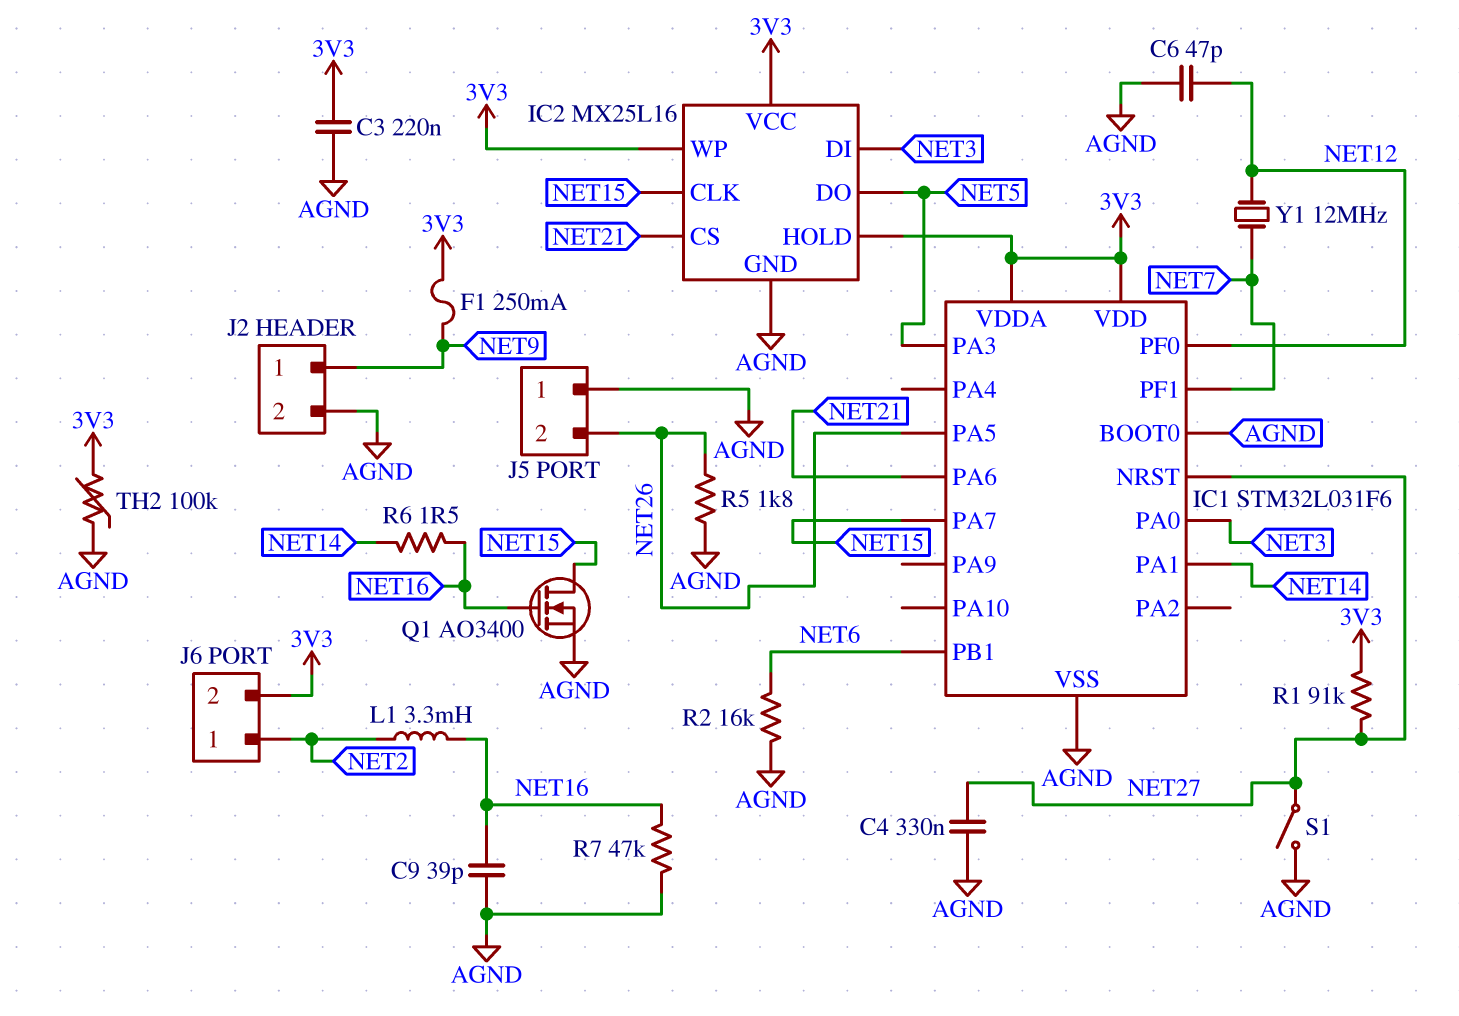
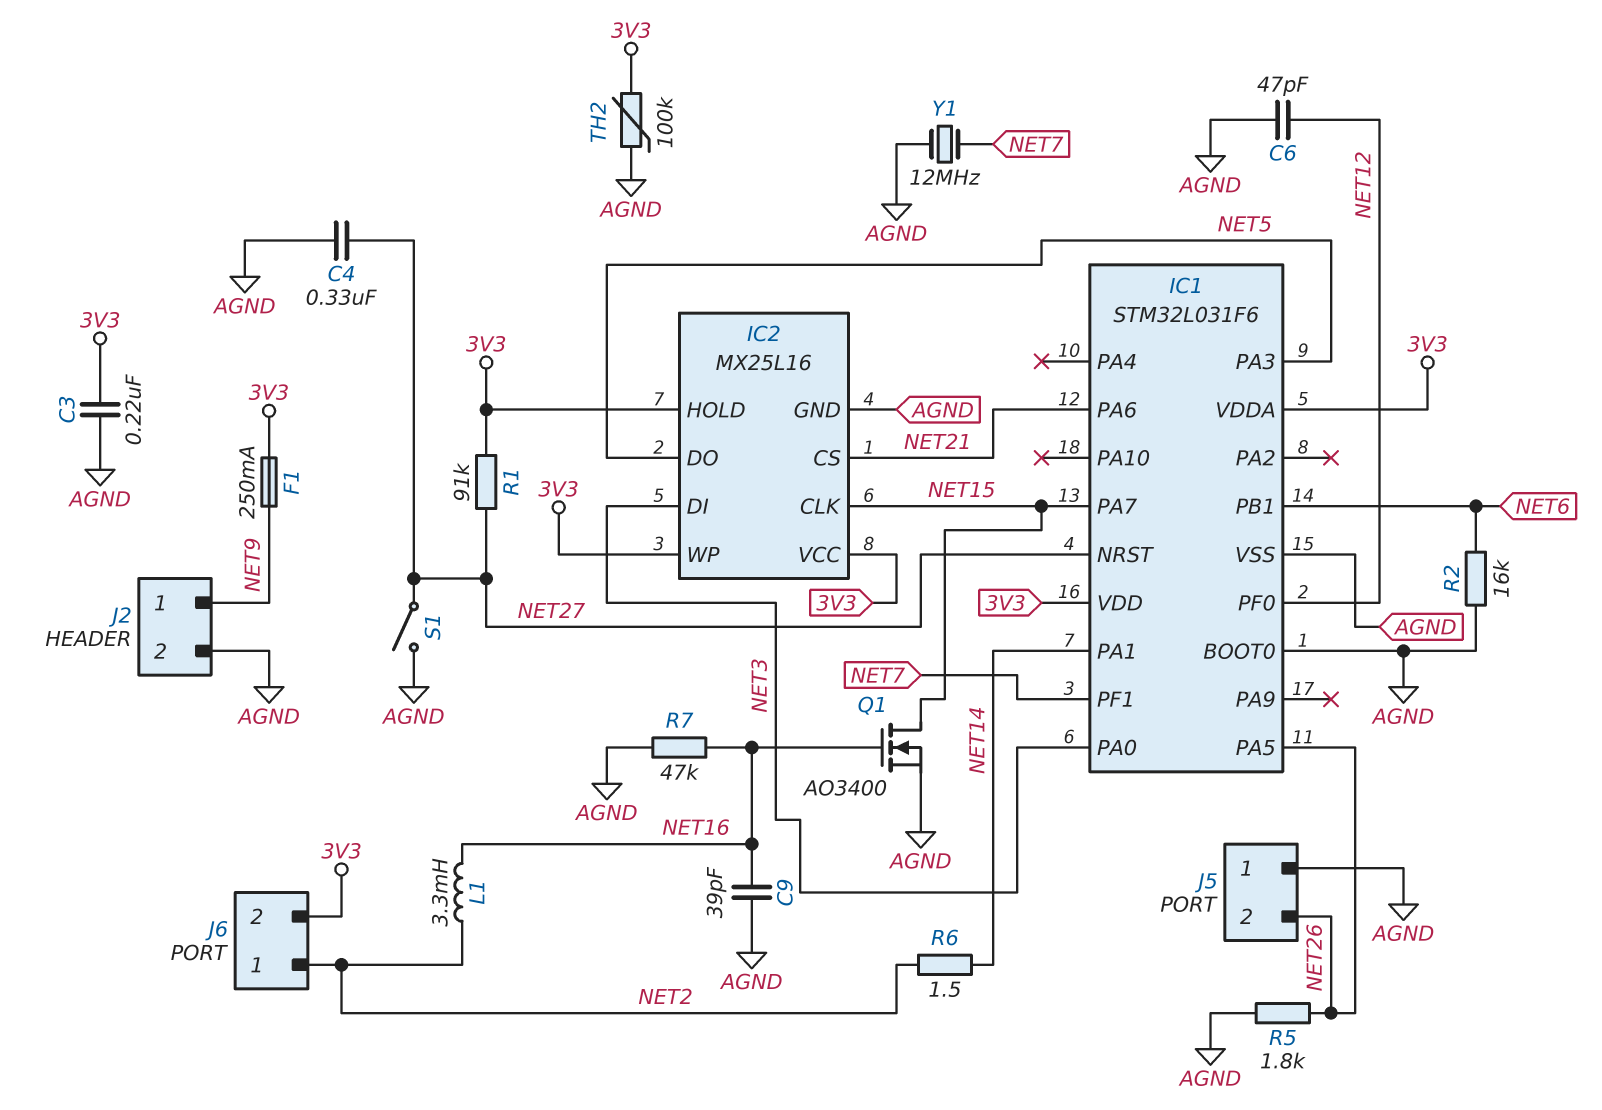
R6: 1.5 (NET14, NET16) -> 1.5 (NET2, NET14)
Y1: 12MHz (NET7, NET12) -> 12MHz (AGND, NET7)

